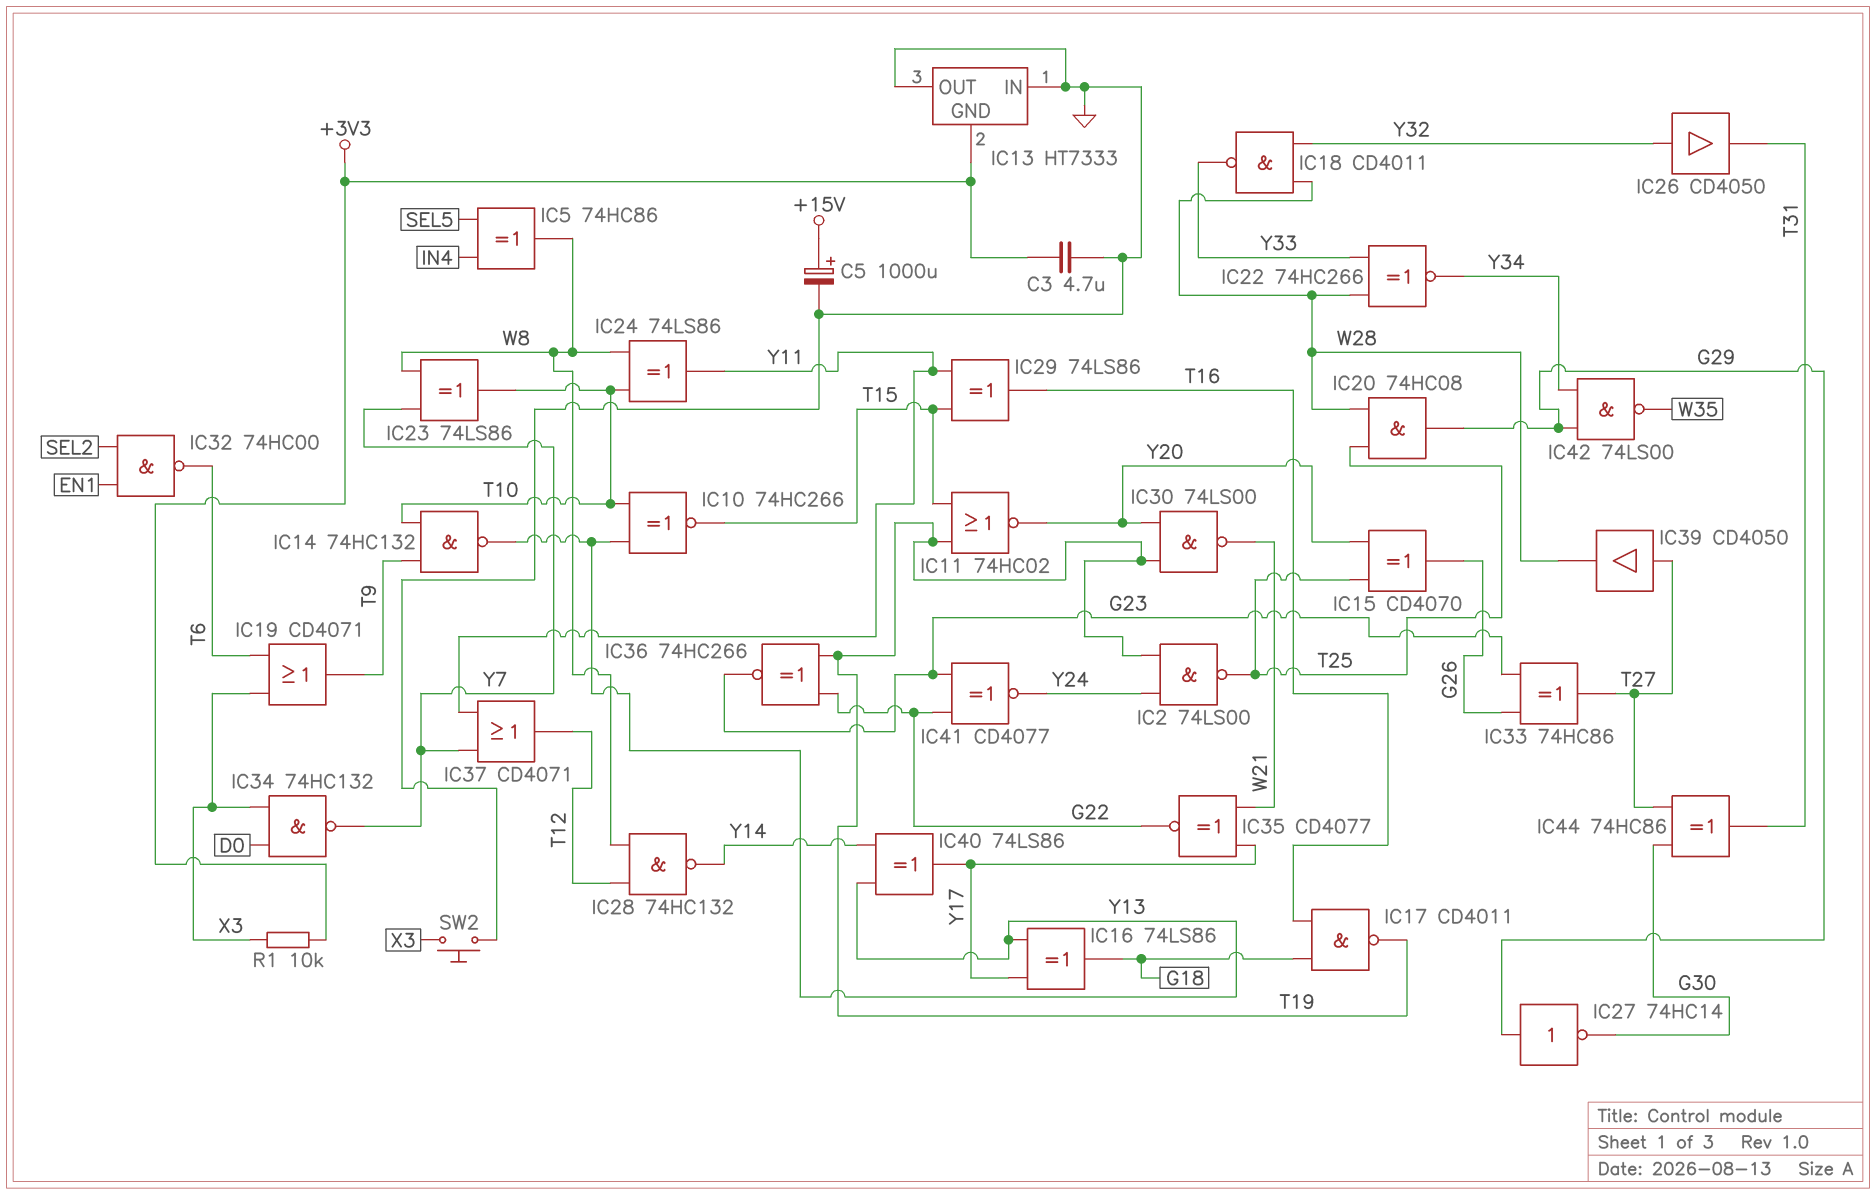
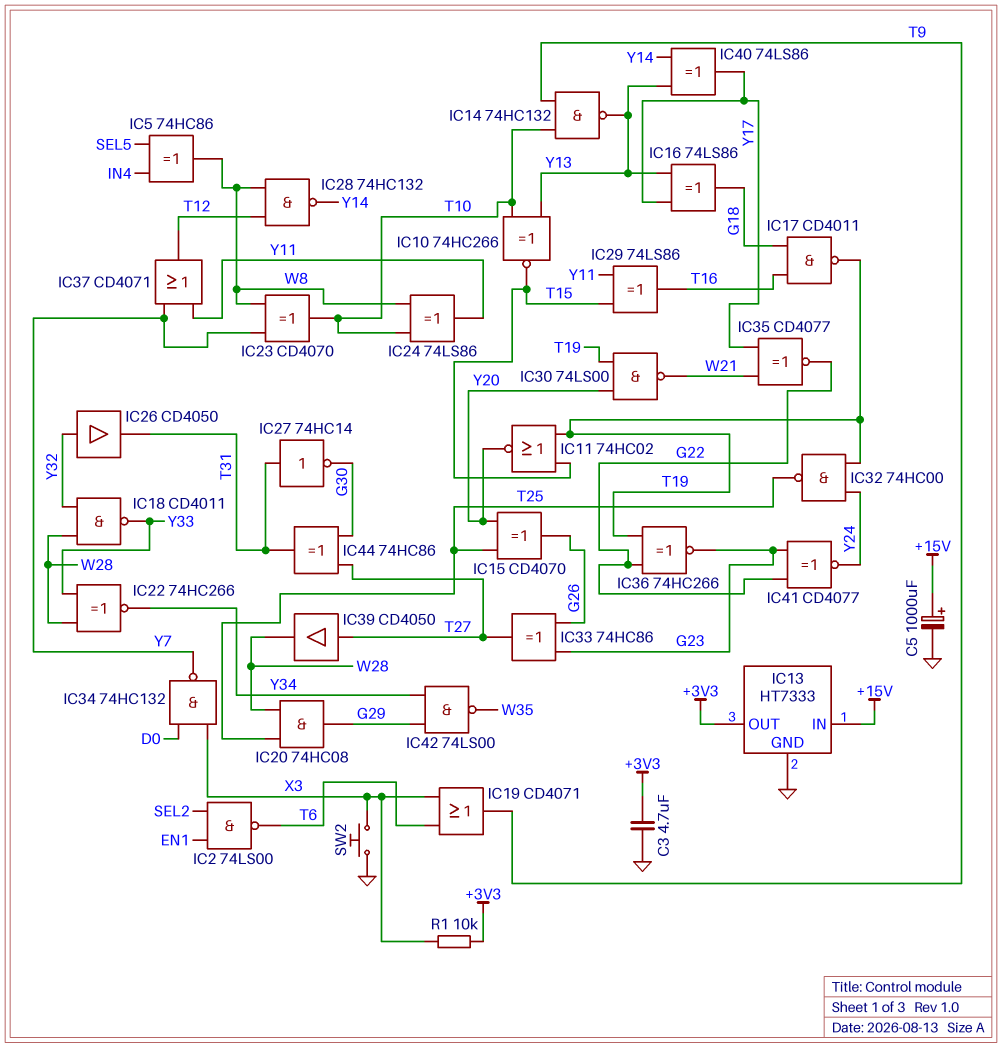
IC2: NAND 74LS00 (in T19, in Y24, out T25) -> NAND 74LS00 (in EN1, in SEL2, out T6)
IC13 pin GND: +3V3 -> GND
IC13 pin IN: GND -> +15V
IC13 pin OUT: GND -> +3V3
IC23: XOR 74LS86 (in W8, in Y7, out T10) -> XOR CD4070 (in W8, in Y7, out T10)
IC27: NOT 74HC14 (in G29, out G30) -> NOT 74HC14 (in T31, out G30)
IC32: NAND 74HC00 (in EN1, in SEL2, out T6) -> NAND 74HC00 (in T19, in Y24, out T25)

